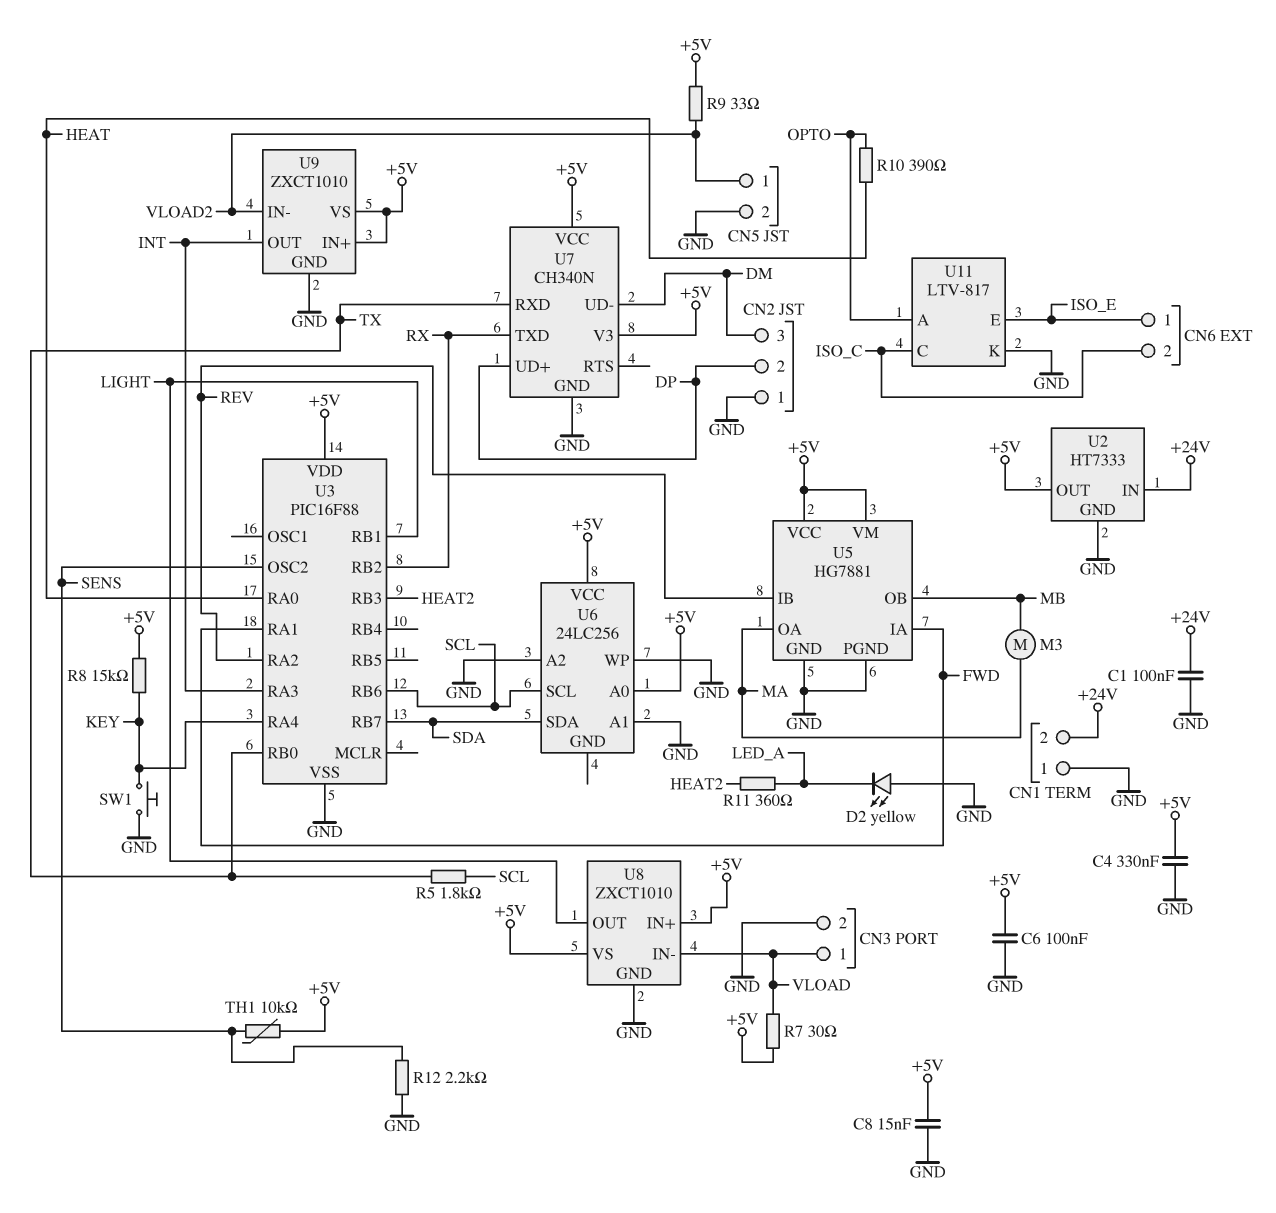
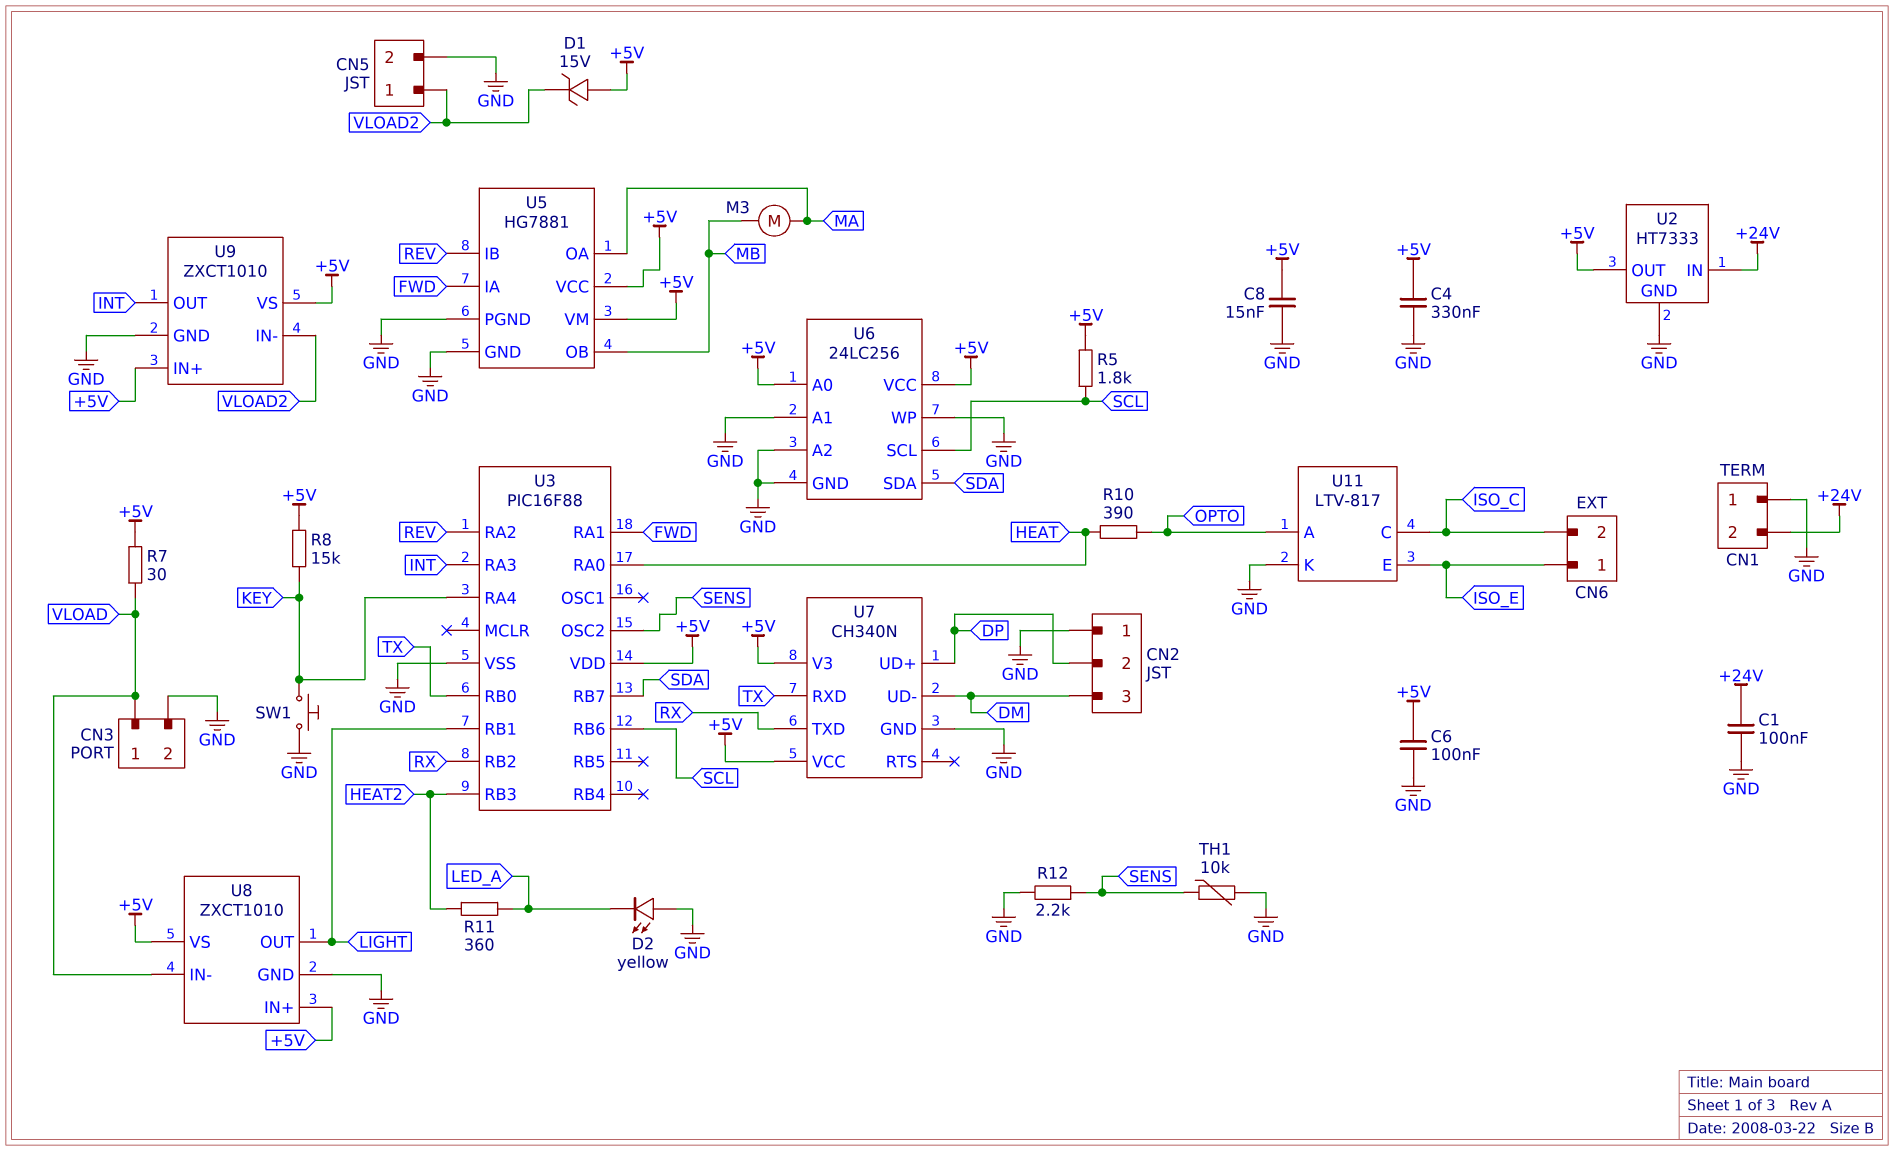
D1: none -> zener 15V (A +5V, K VLOAD2)
R5: 1.8k (SCL, TX) -> 1.8k (+5V, SCL)
R9: 33 (+5V, VLOAD2) -> none
TH1: 10k (+5V, SENS) -> 10k (GND, SENS)
U6 pin GND: none -> GND

